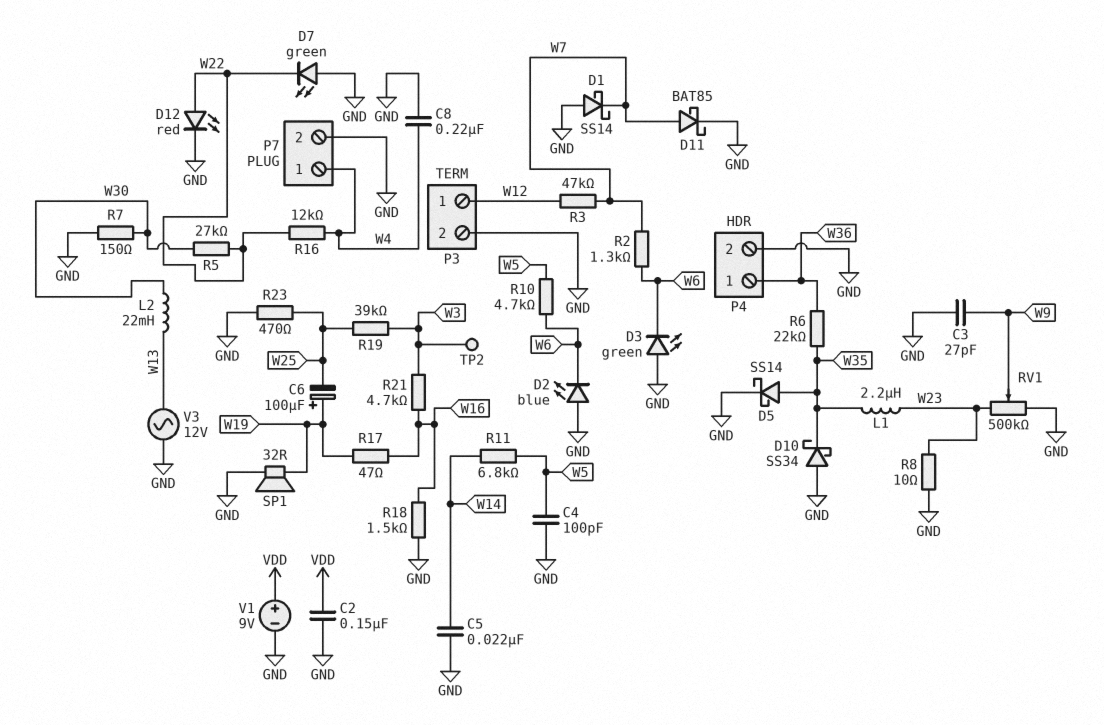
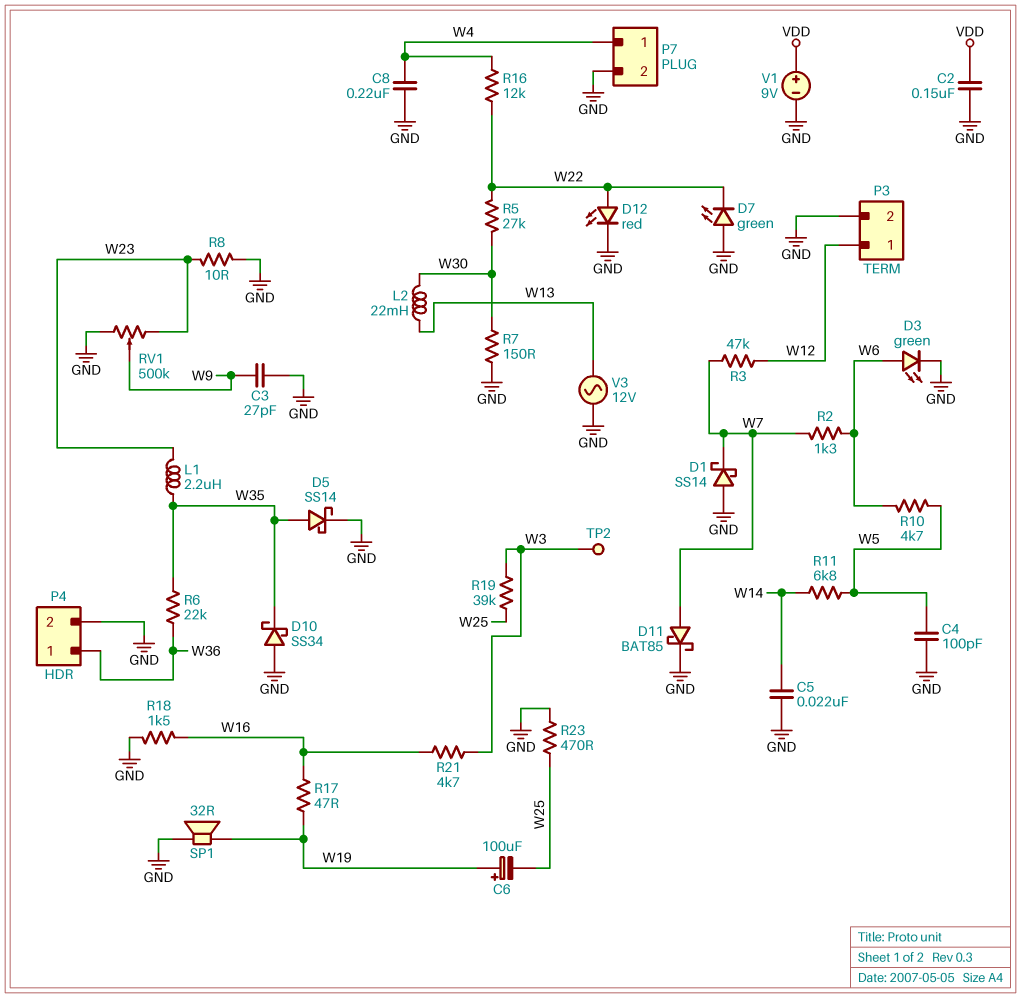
D2: LED blue (A GND, K W6) -> none
D3: LED green (A GND, K W6) -> LED green (A W6, K GND)

